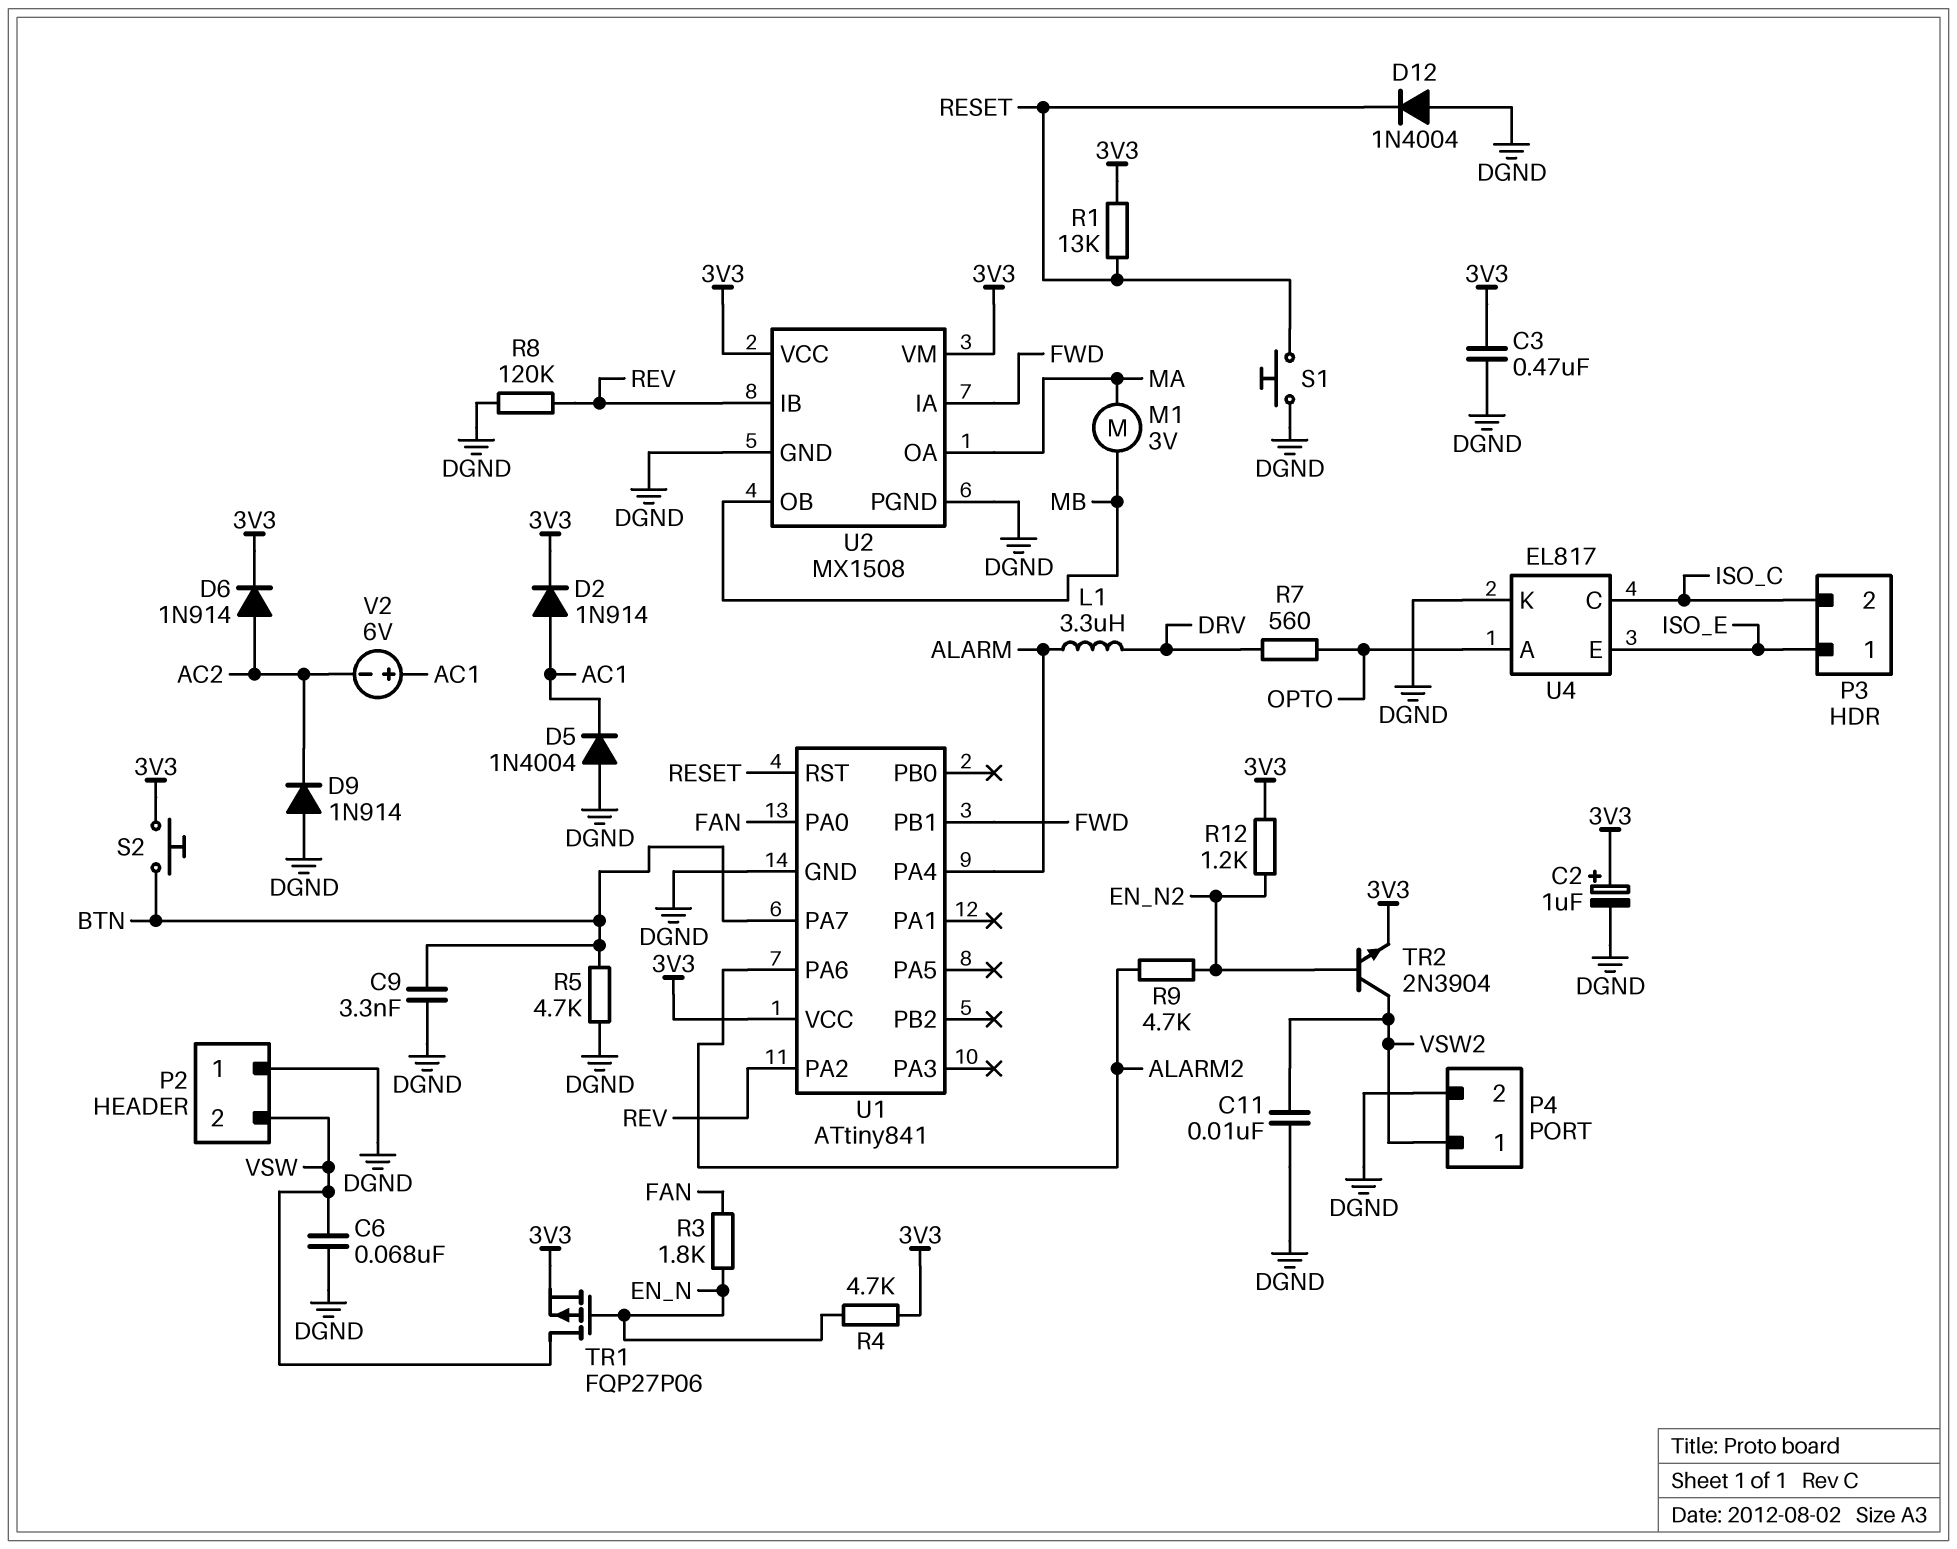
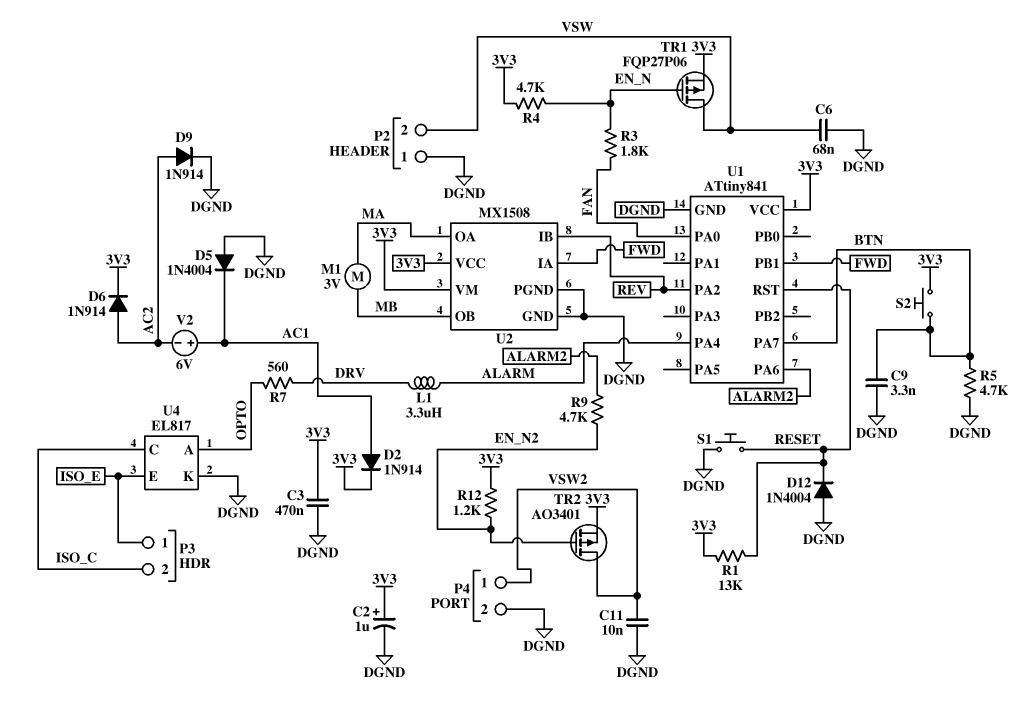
D9: diode 1N914 (A DGND, K AC2) -> diode 1N914 (A AC2, K DGND)
R8: 120k (DGND, REV) -> none
TR2: NPN 2N3904 (B EN_N2, C VSW2, E 3V3) -> PMOS AO3401 (G EN_N2, D VSW2, S 3V3)

